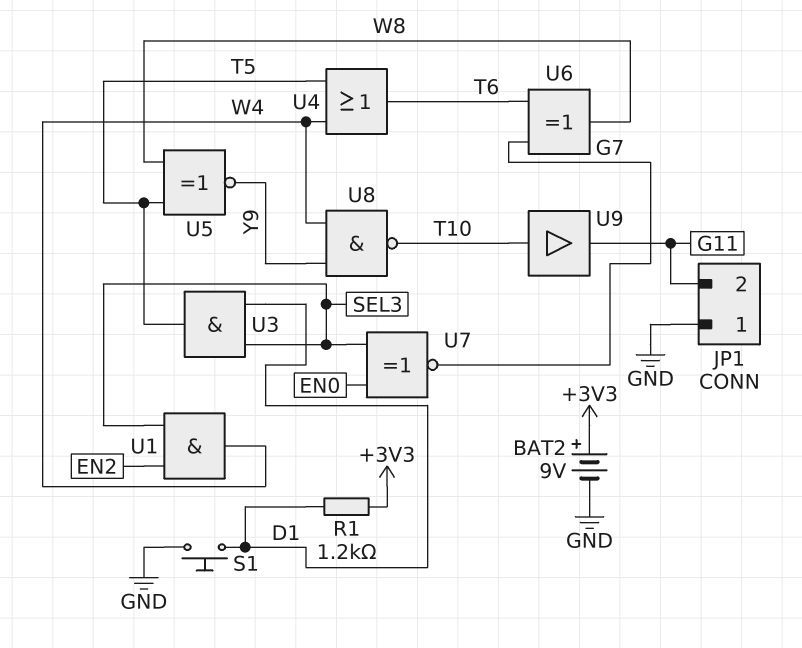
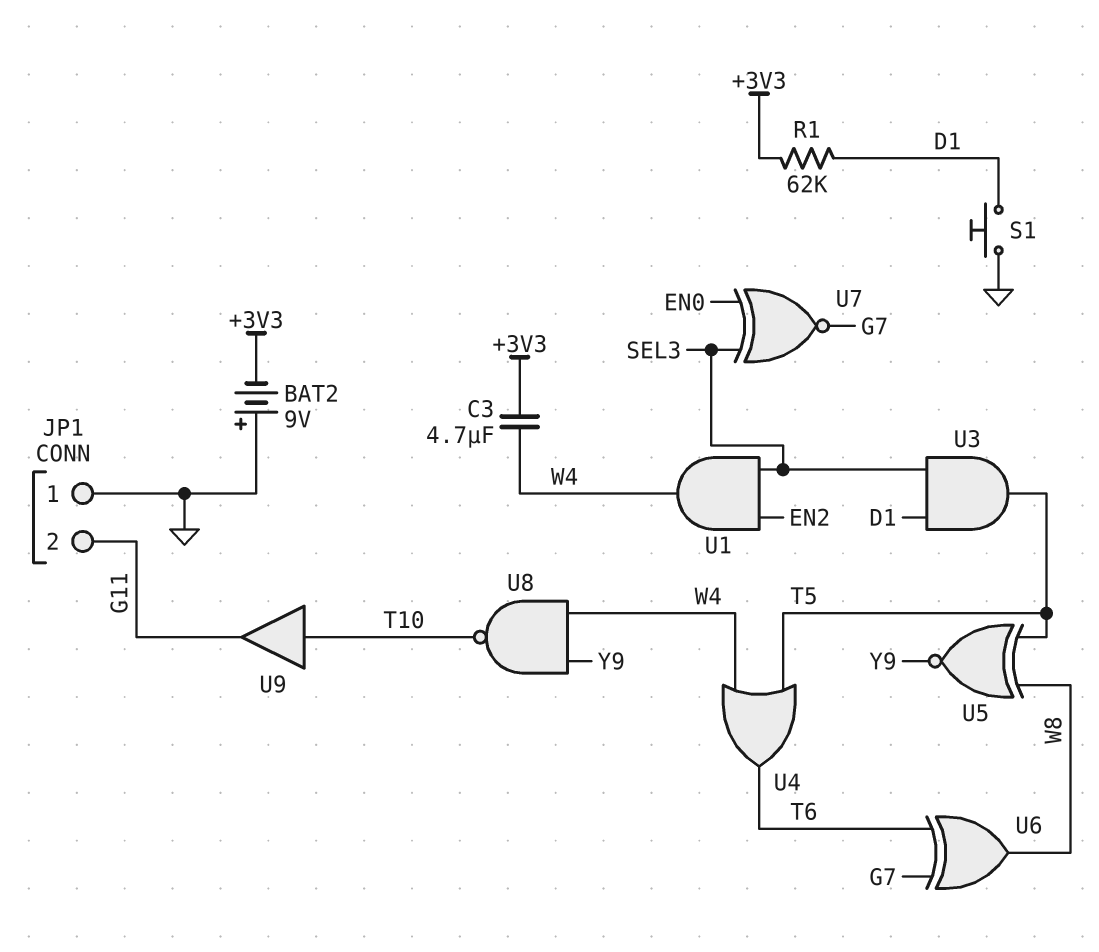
BAT2: 9V (plus +3V3, minus GND) -> 9V (plus GND, minus +3V3)
C3: none -> 4.7uF (+3V3, W4)
R1: 1.2k (+3V3, D1) -> 62k (+3V3, D1)

